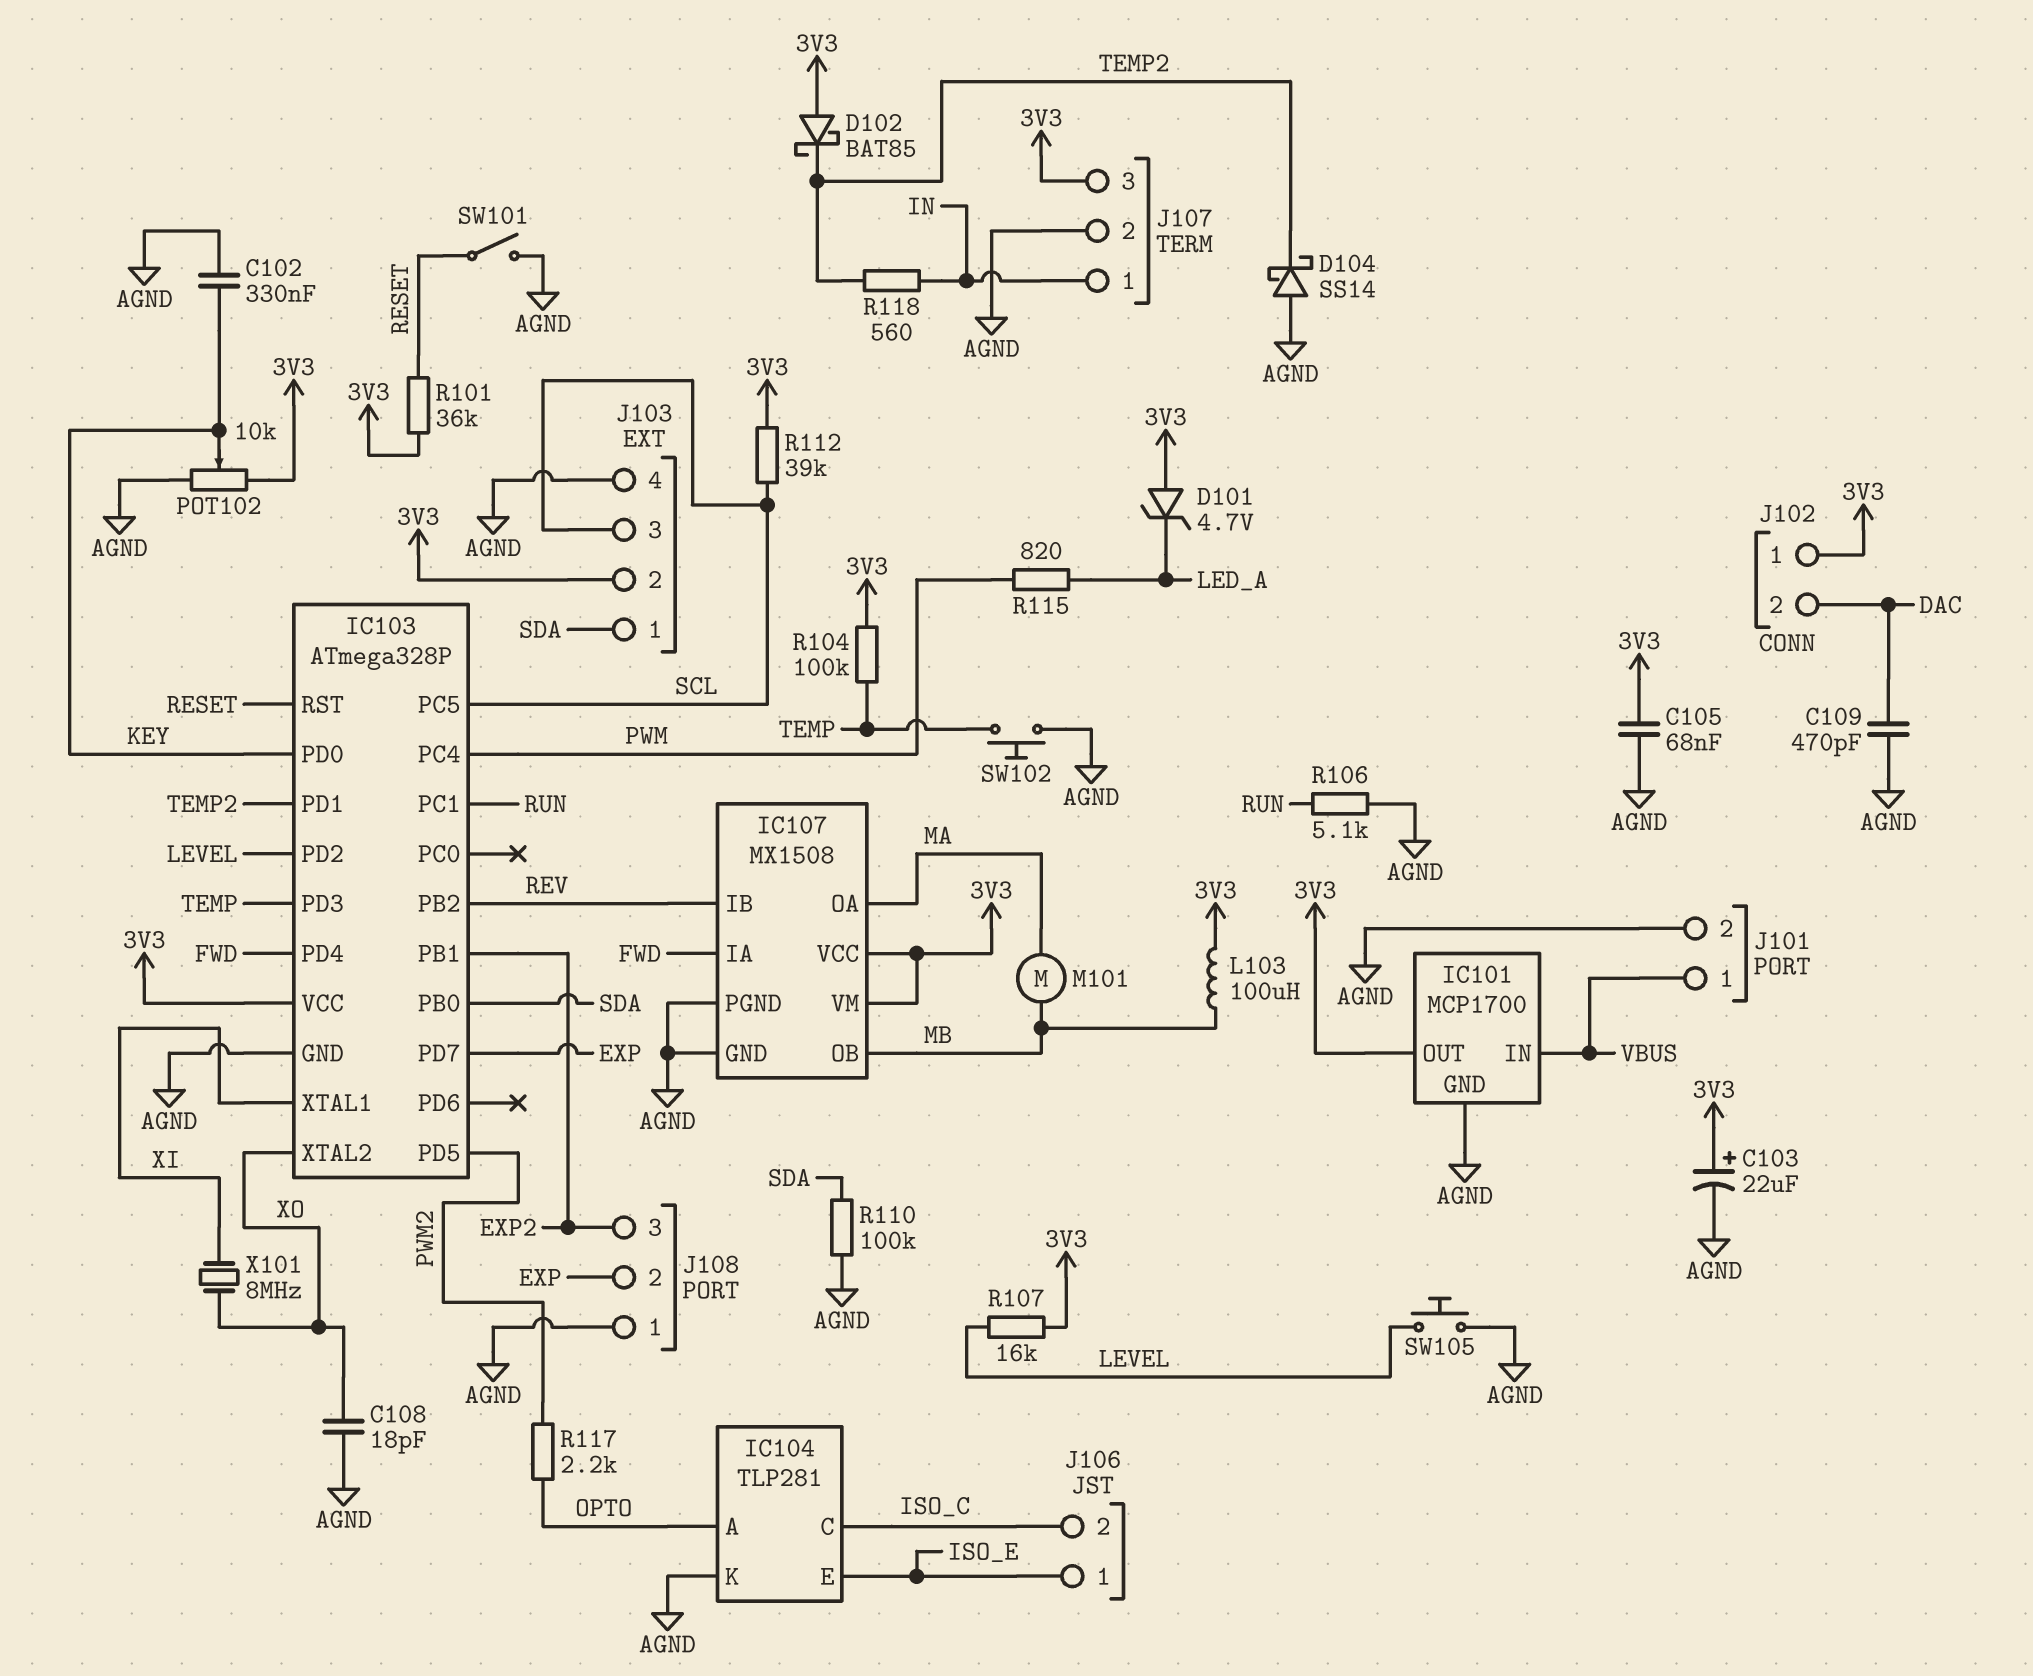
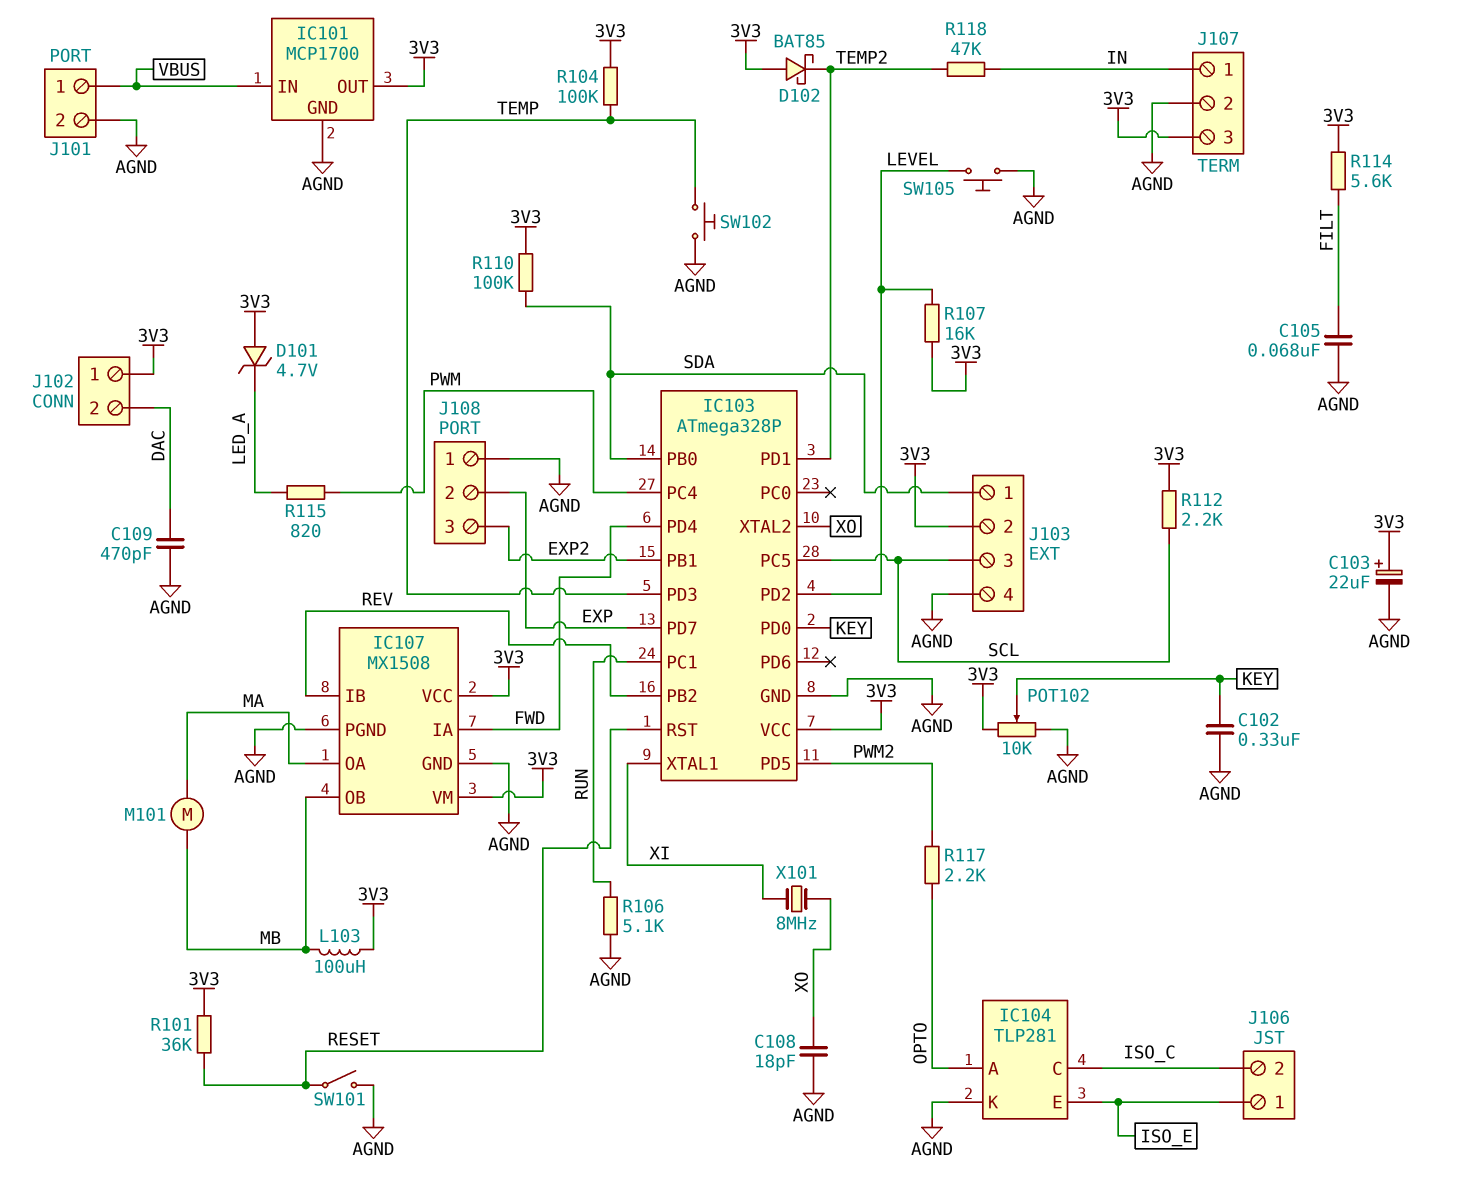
C105: 68nF (3V3, AGND) -> 68nF (AGND, FILT)
D104: schottky SS14 (A AGND, K TEMP2) -> none
R110: 100k (AGND, SDA) -> 100k (3V3, SDA)
R112: 39k (3V3, SCL) -> 2.2k (3V3, SCL)
R114: none -> 5.6k (3V3, FILT)
R118: 560 (IN, TEMP2) -> 47k (IN, TEMP2)

